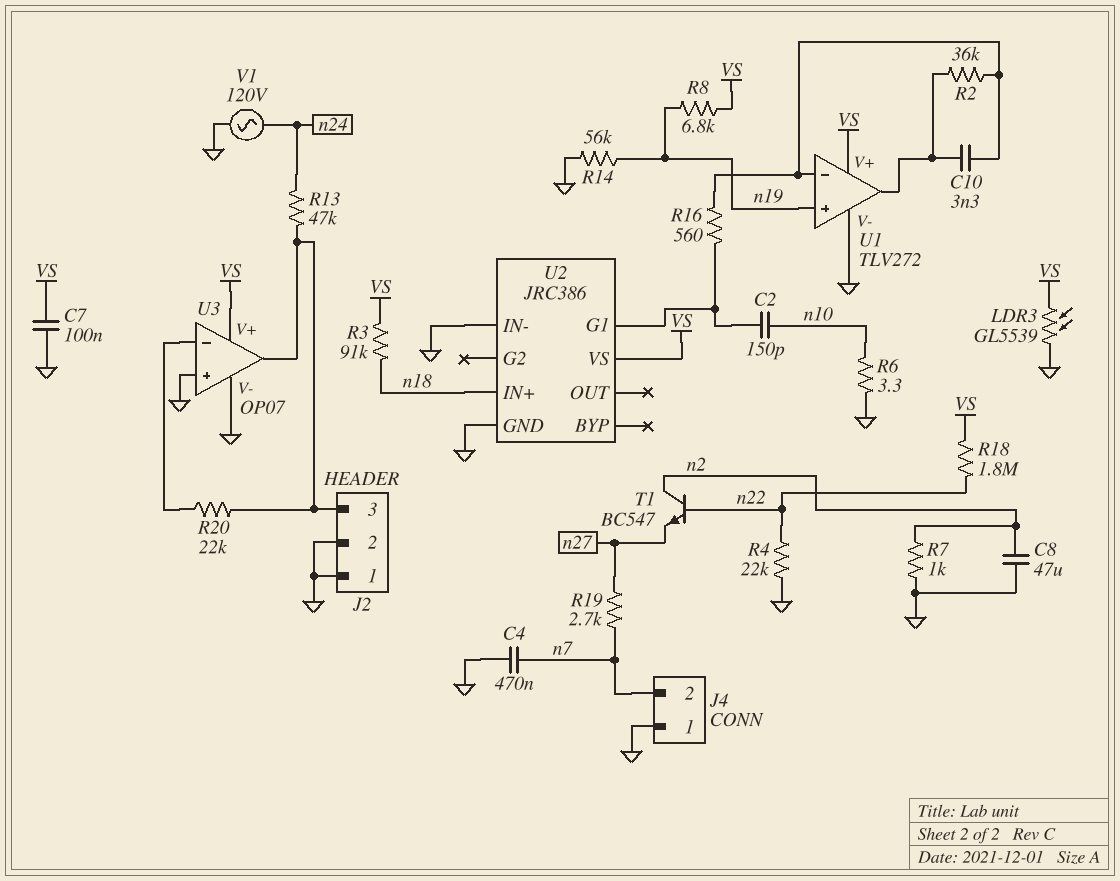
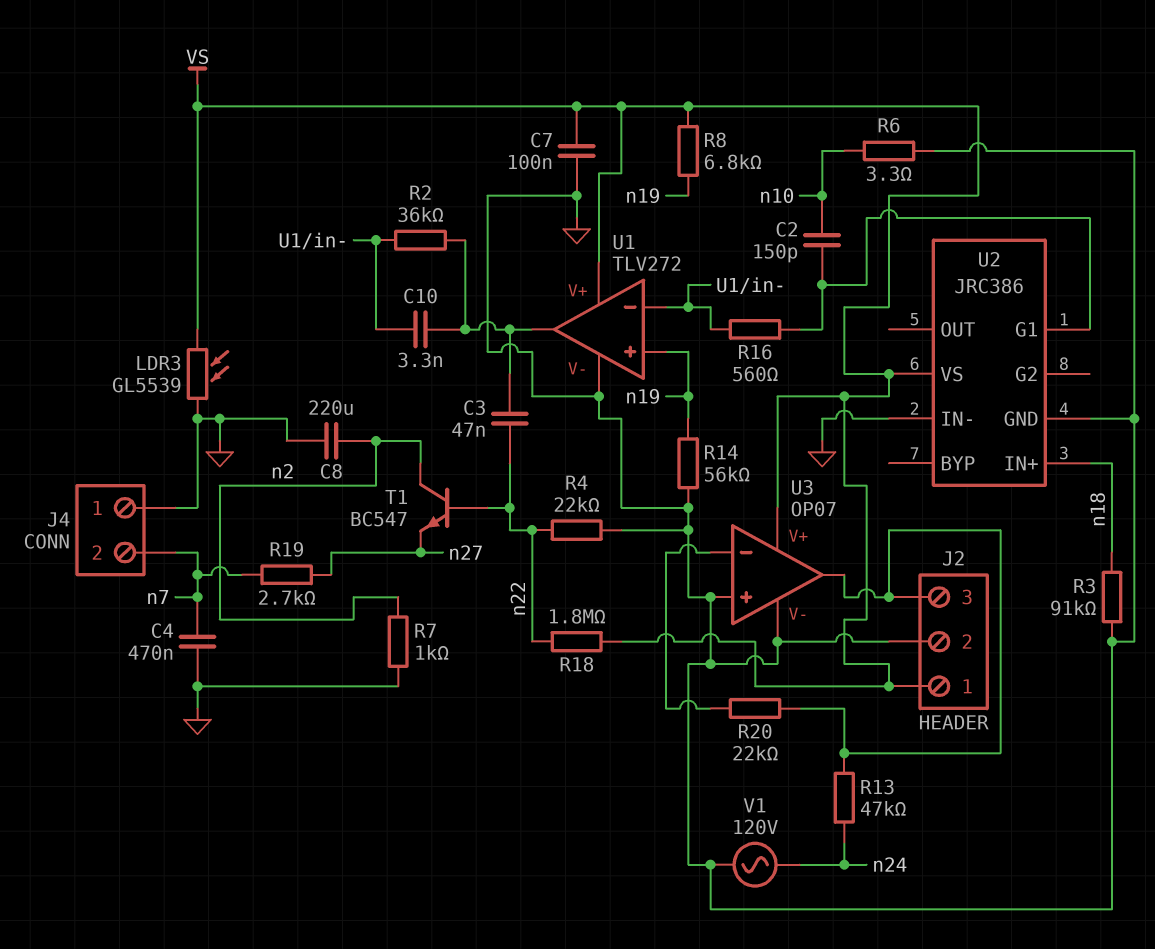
C3: none -> 47nF (U1/out, n22)
C8: 47uF (GND, n2) -> 220uF (GND, n2)
J2 pin 1: GND -> VS
R3: 91k (VS, n18) -> 91k (GND, n18)

